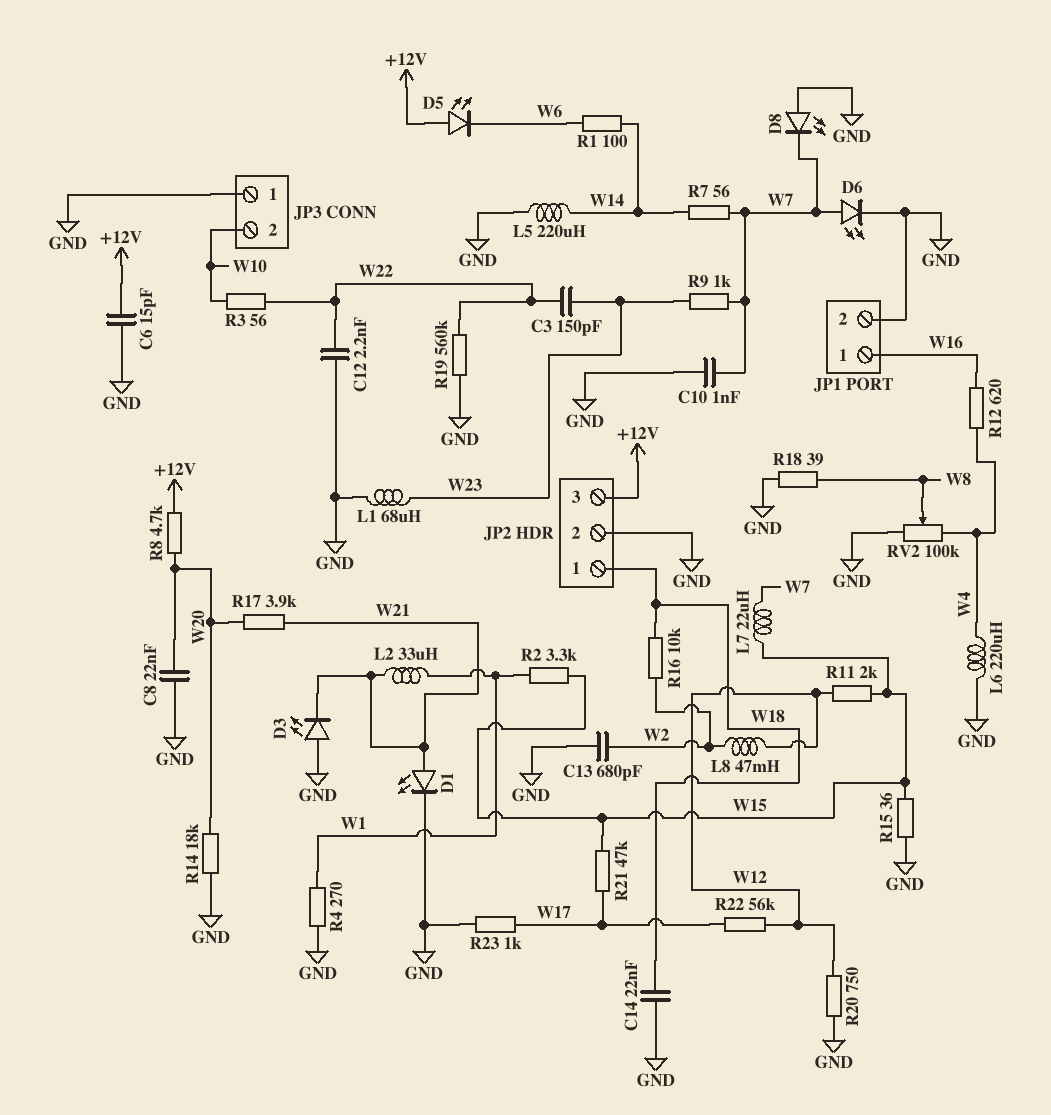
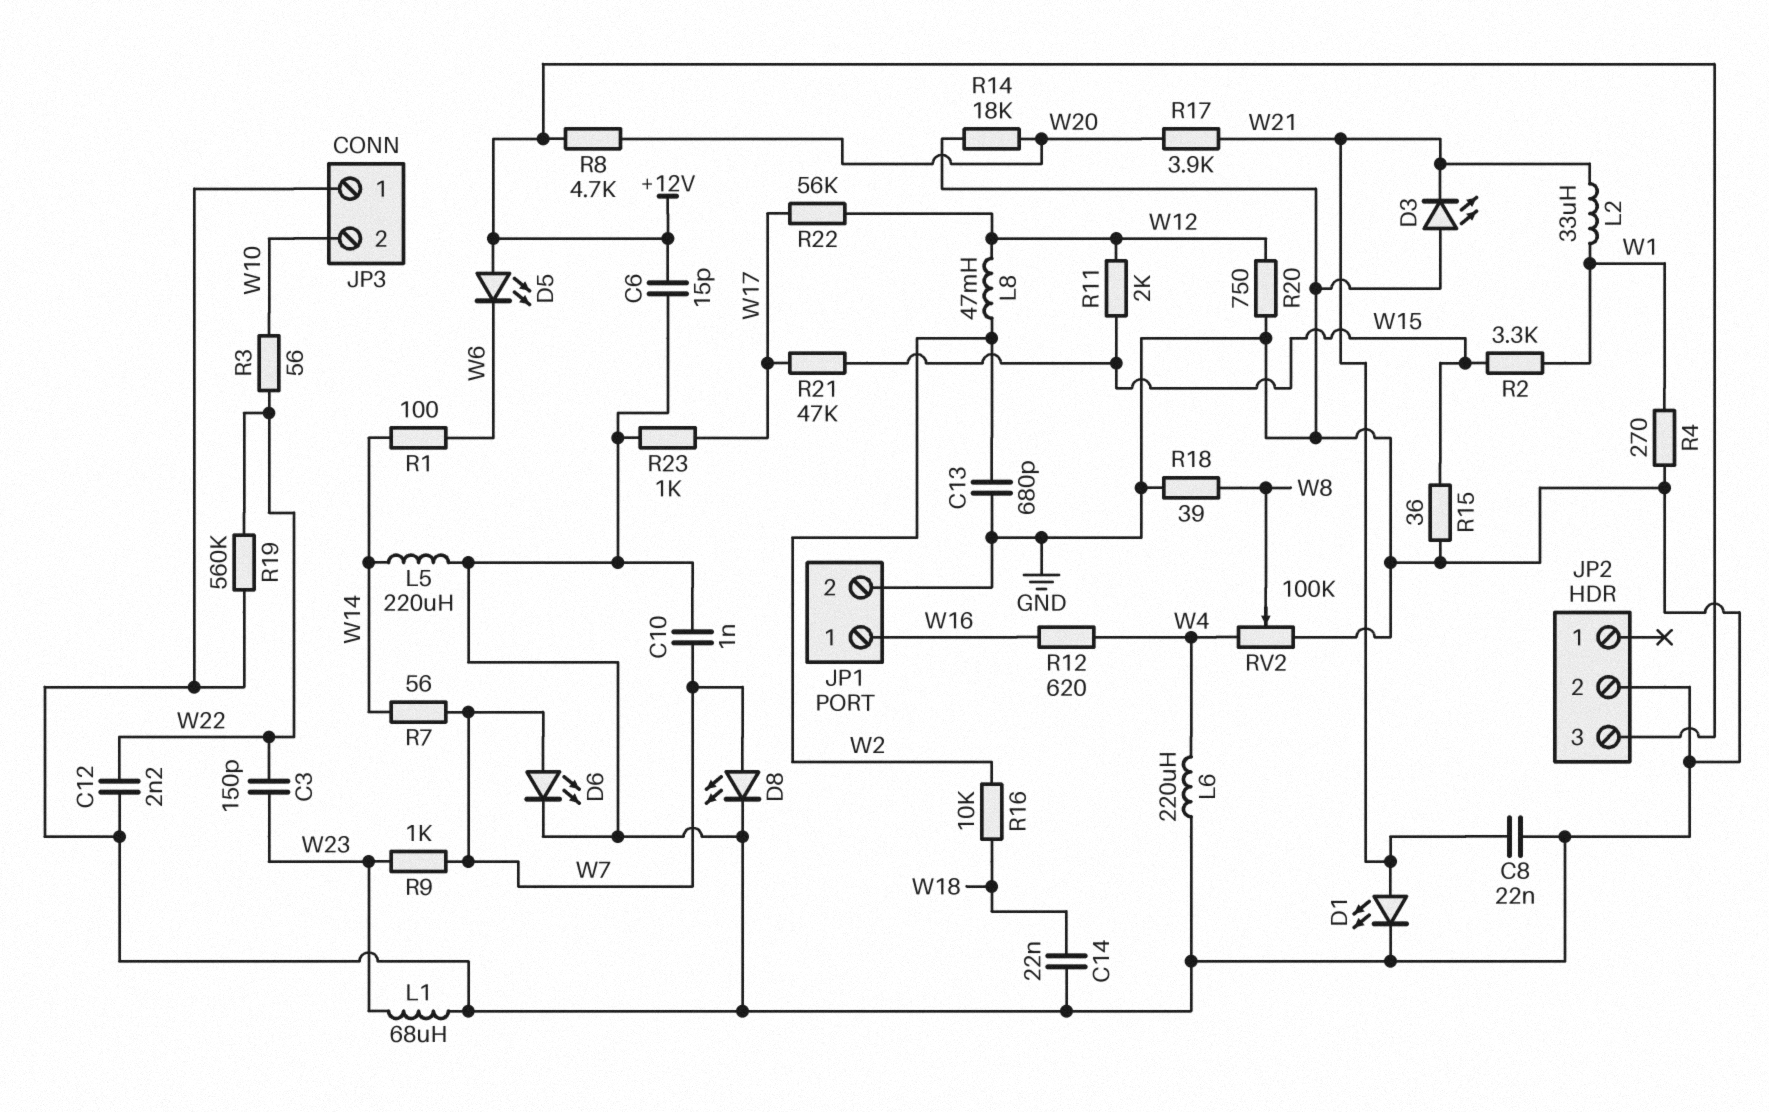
C8: 22nF (GND, W20) -> 22nF (GND, W21)
D8: LED (A GND, K W7) -> LED (A W7, K GND)
JP2 pin 1: W18 -> none
L7: 22uH (W7, W15) -> none

